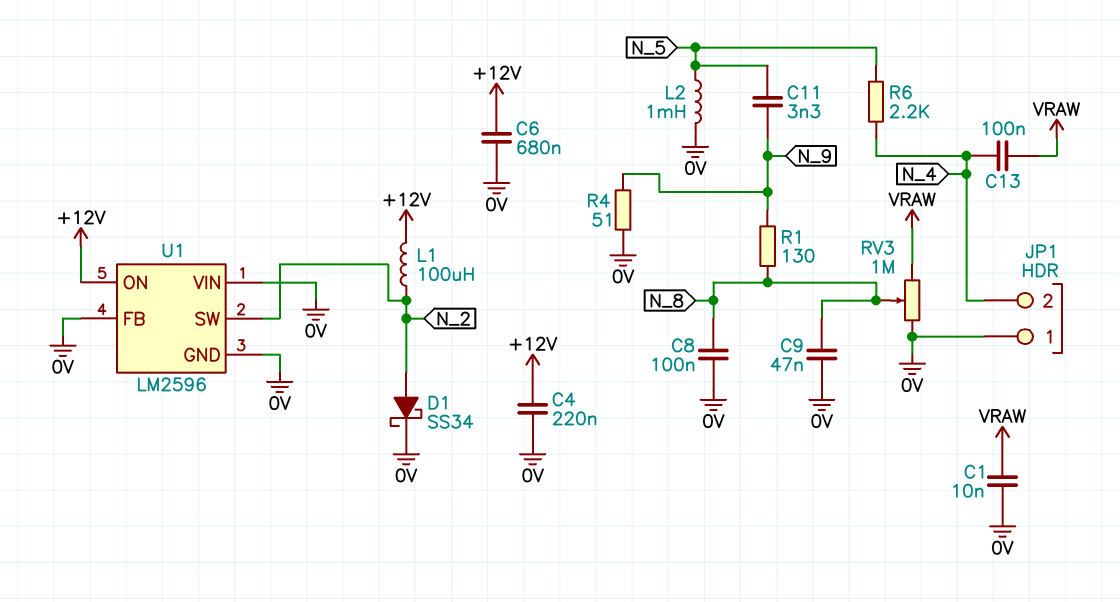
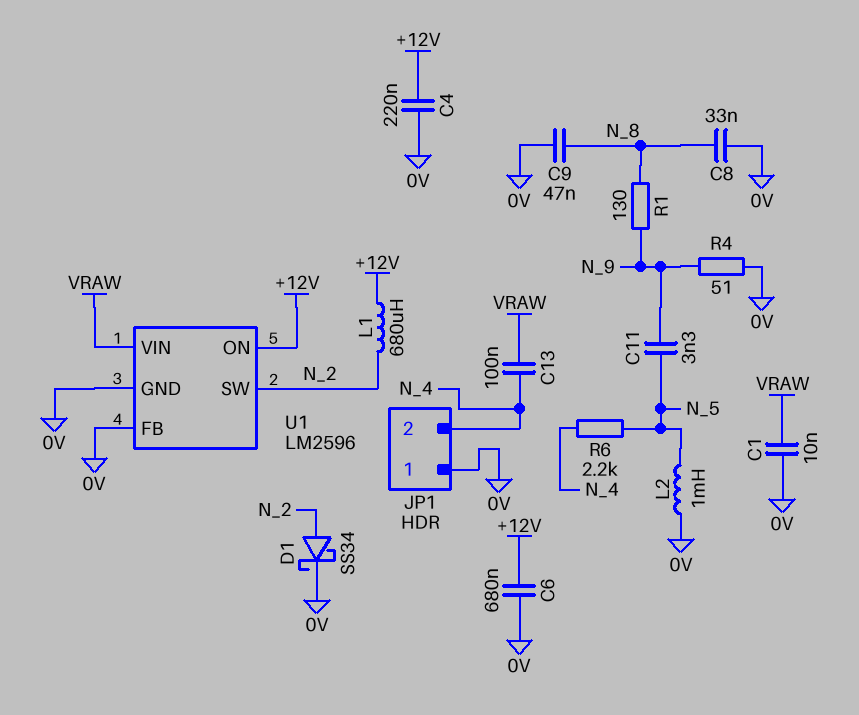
C8: 100nF (0V, N_8) -> 33nF (0V, N_8)
L1: 100uH (+12V, N_2) -> 680uH (+12V, N_2)
RV3: 1M (0V, VRAW, wiper N_8) -> none
U1 pin VIN: 0V -> VRAW

